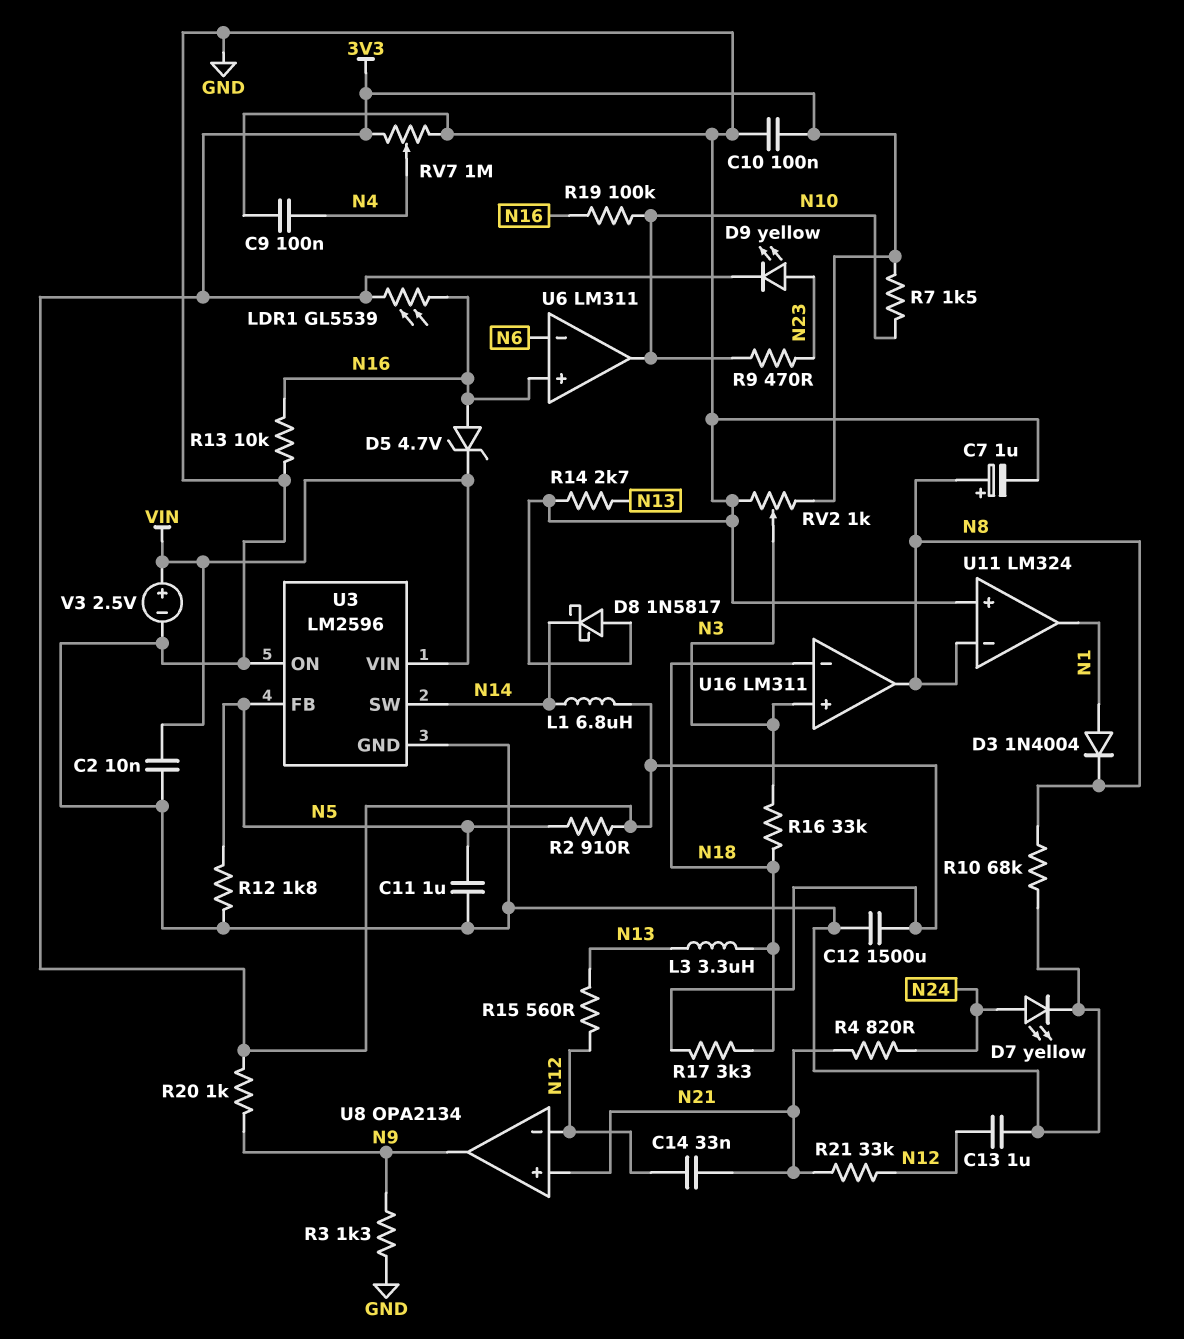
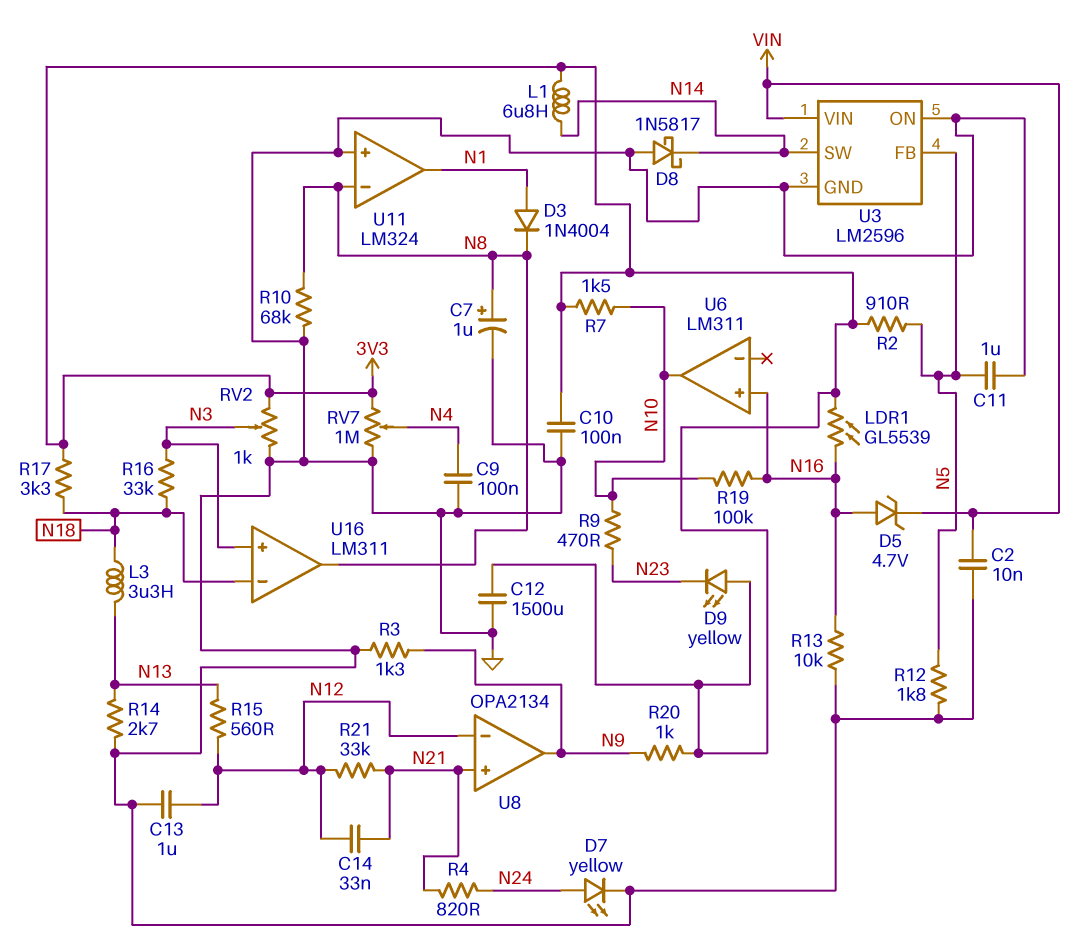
D9: LED yellow (A N23, K 3V3) -> LED yellow (A 3V3, K N23)
U6 pin in-: N6 -> none
V3: 2.5V (plus VIN, minus GND) -> none

